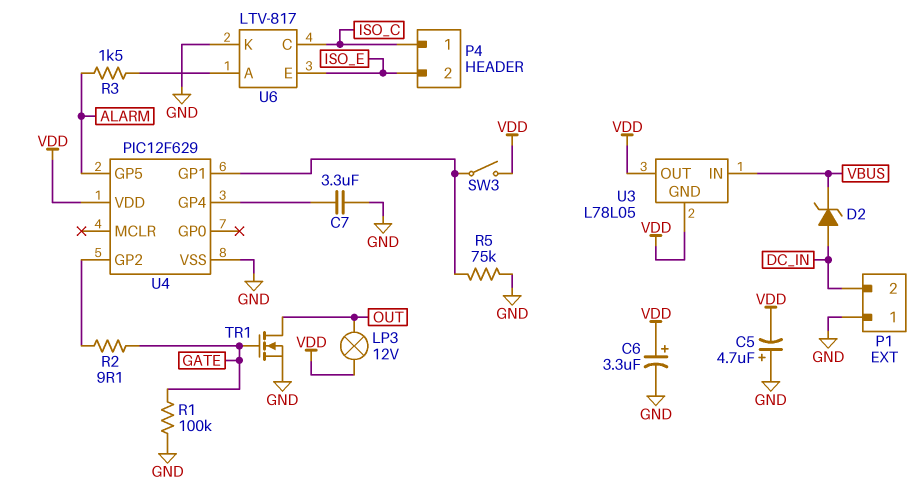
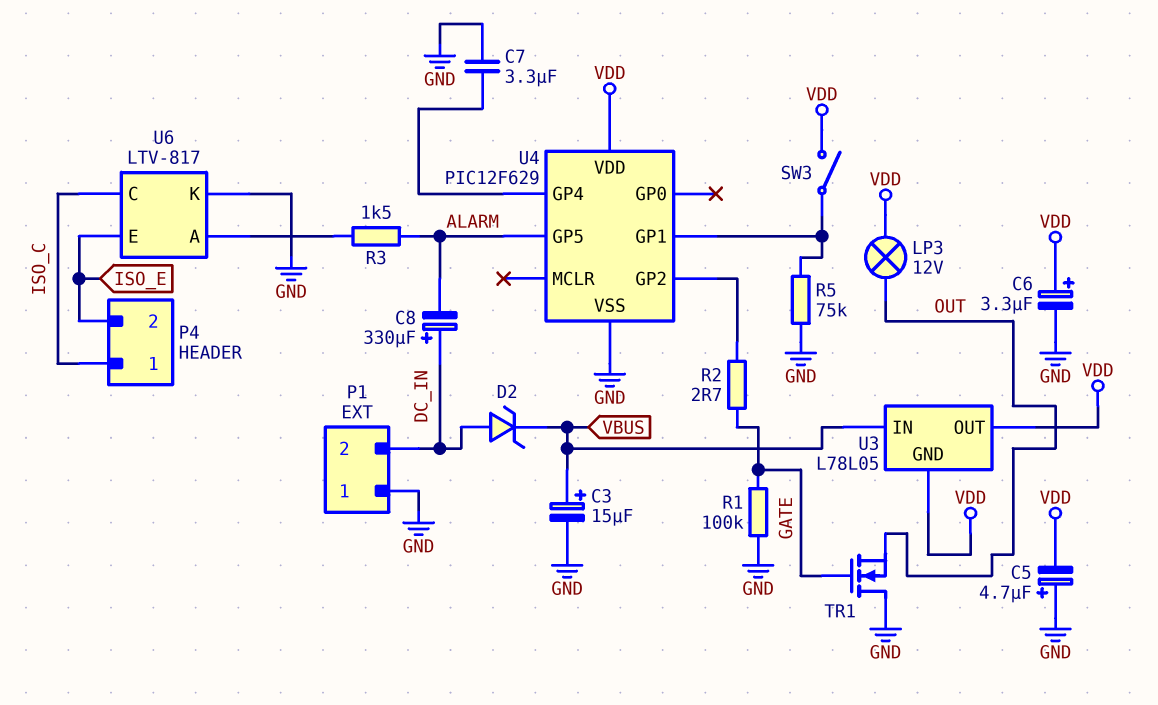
C3: none -> 15uF (plus VBUS, minus GND)
C8: none -> 330uF (plus DC_IN, minus ALARM)
R2: 9.1 (GATE, U4/GP2) -> 2.7 (GATE, U4/GP2)
TR1: NMOS (G GATE, D OUT, S GND) -> NMOS (G GATE, D GND, S OUT)

